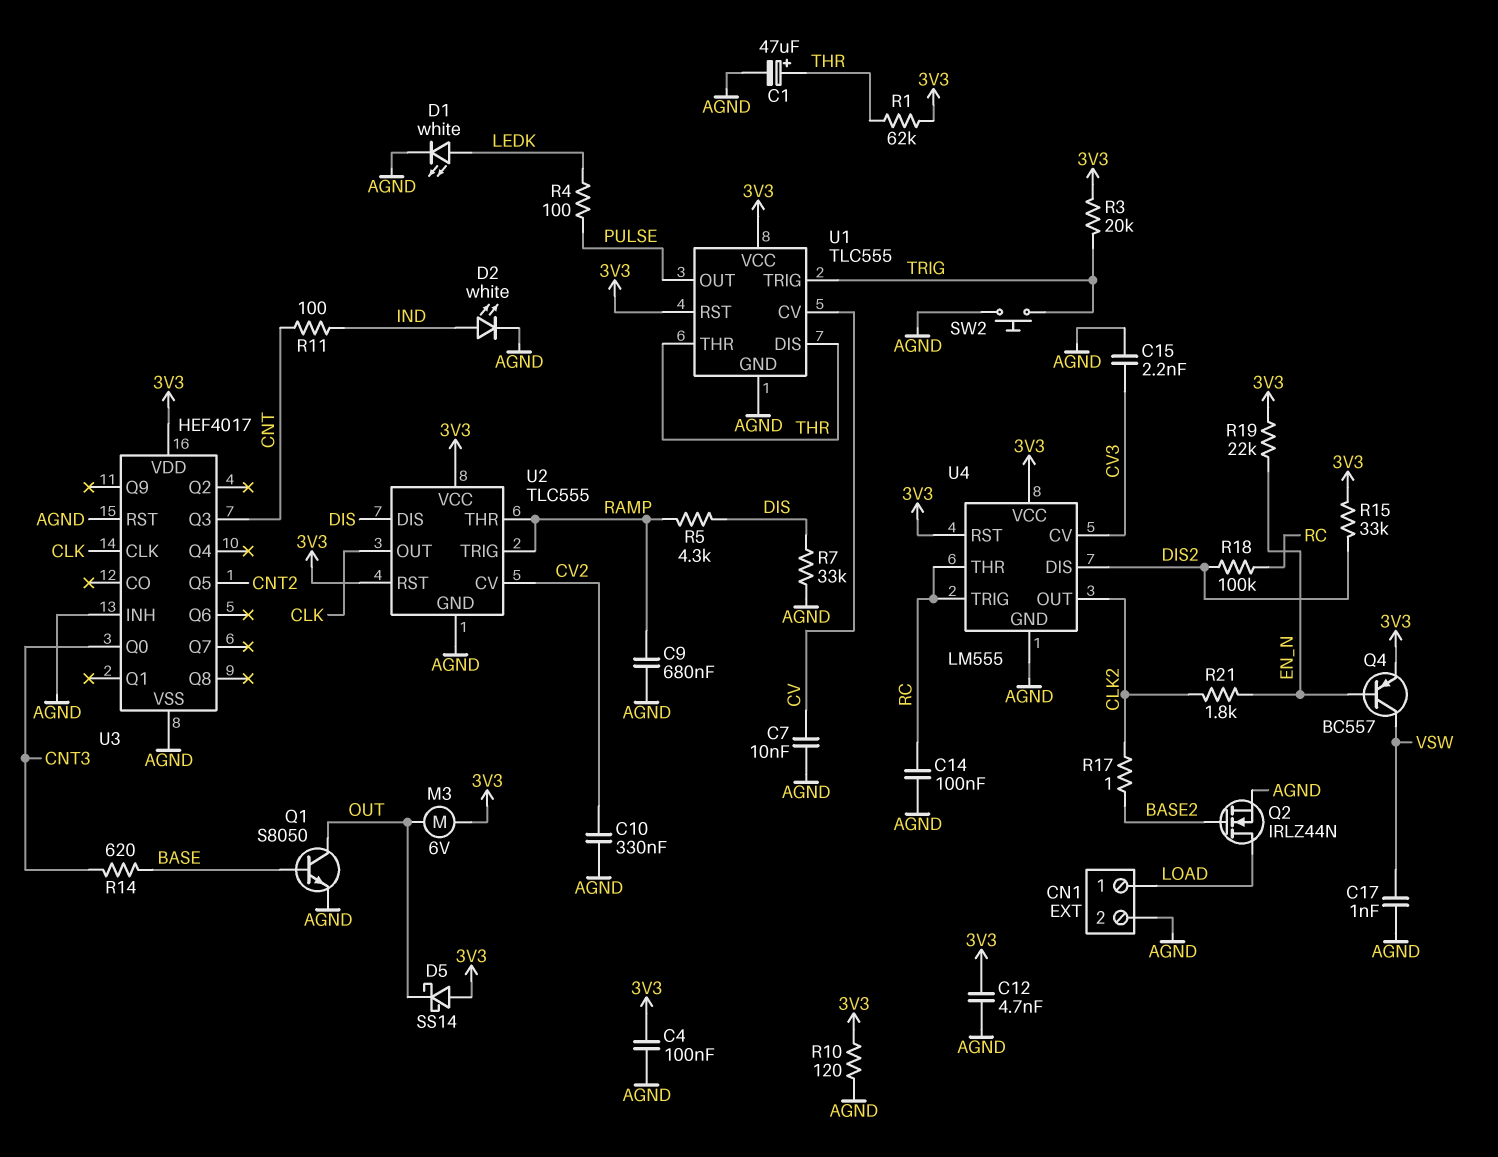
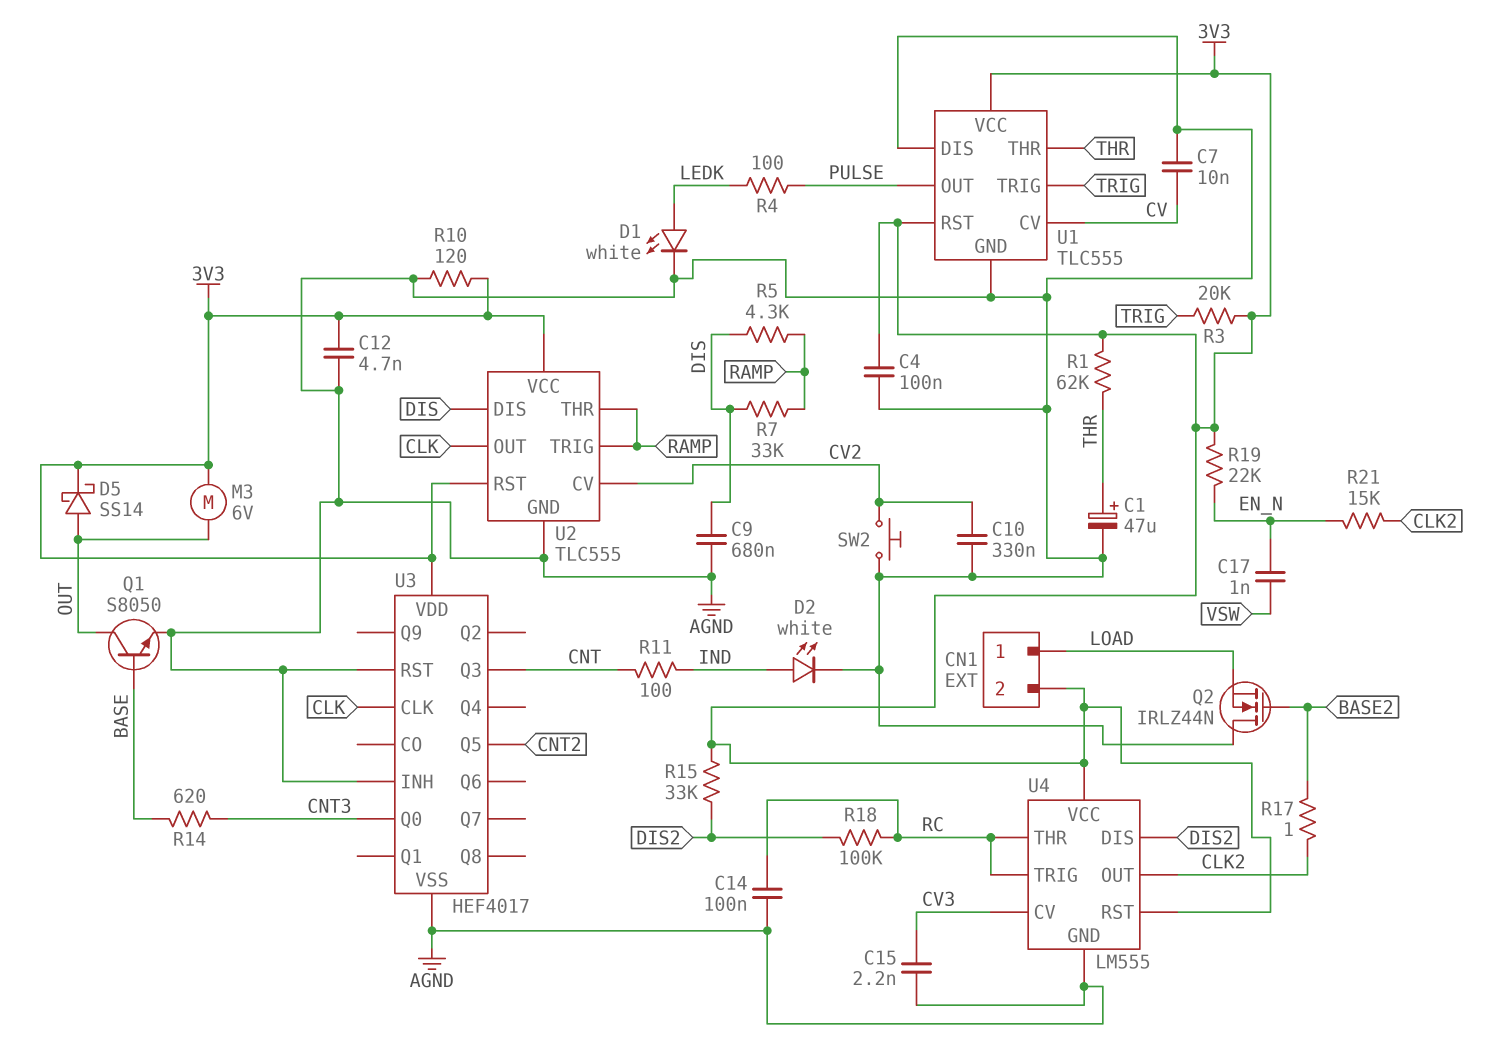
C9: 680nF (AGND, RAMP) -> 680nF (AGND, DIS)
C17: 1nF (AGND, VSW) -> 1nF (EN_N, VSW)
CN1 pin 2: AGND -> 3V3
D5: schottky SS14 (A 3V3, K OUT) -> schottky SS14 (A OUT, K 3V3)
Q2: NMOS IRLZ44N (G BASE2, D LOAD, S AGND) -> NMOS IRLZ44N (G BASE2, D AGND, S LOAD)
Q4: PNP BC557 (B EN_N, C VSW, E 3V3) -> none
R7: 33k (AGND, DIS) -> 33k (DIS, RAMP)
R21: 1.8k (CLK2, EN_N) -> 15k (CLK2, EN_N)
SW2: button (AGND, TRIG) -> button (AGND, CV2)
U1 pin DIS: THR -> AGND

